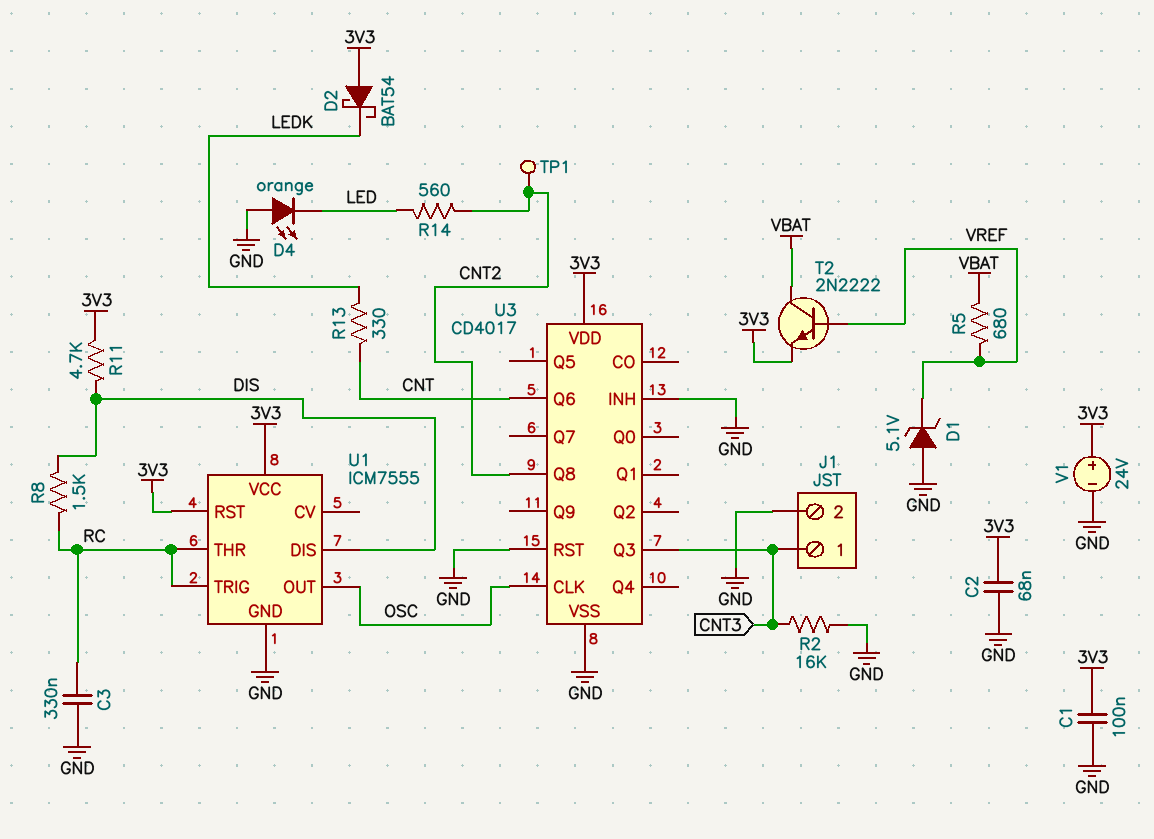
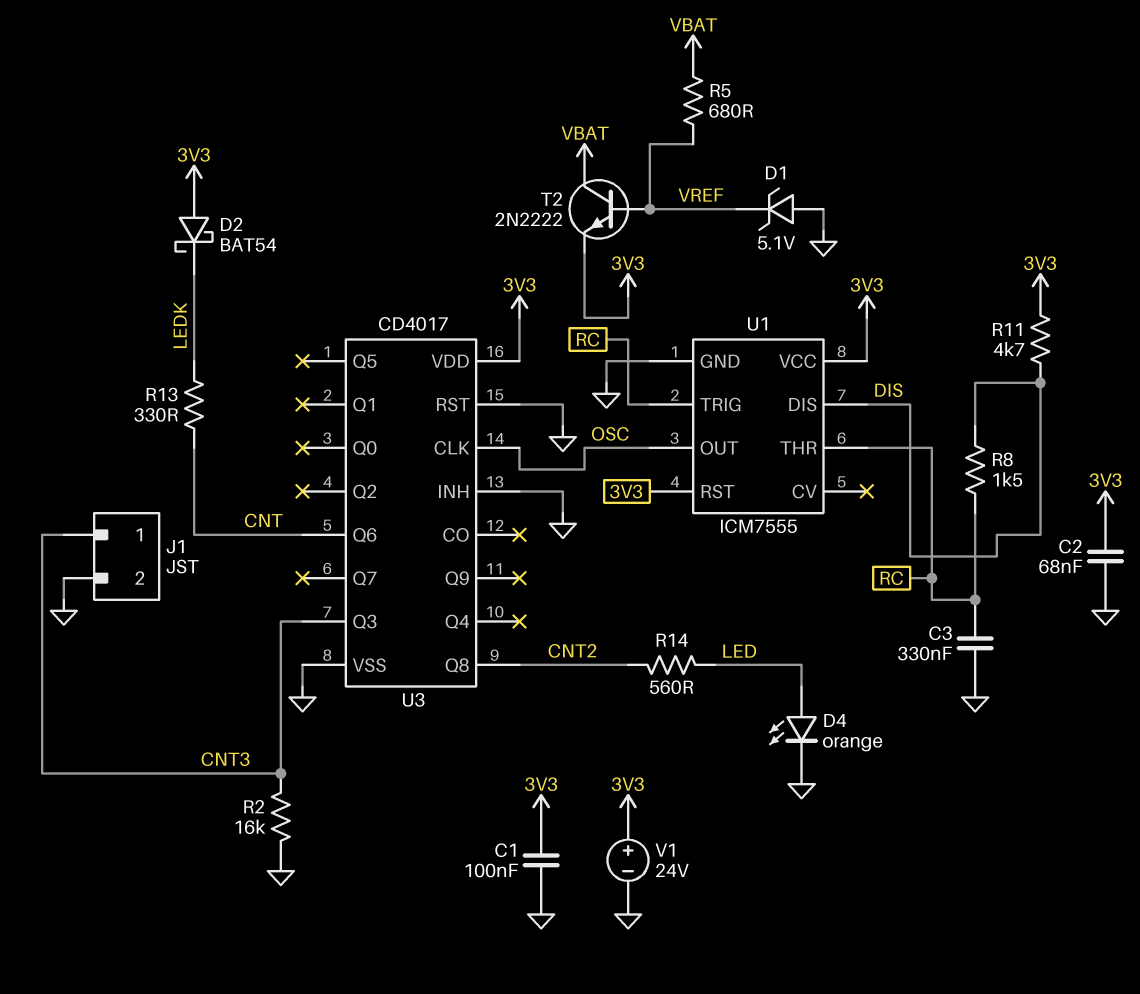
D4: LED orange (A GND, K LED) -> LED orange (A LED, K GND)
TP1: test point (CNT2) -> none

